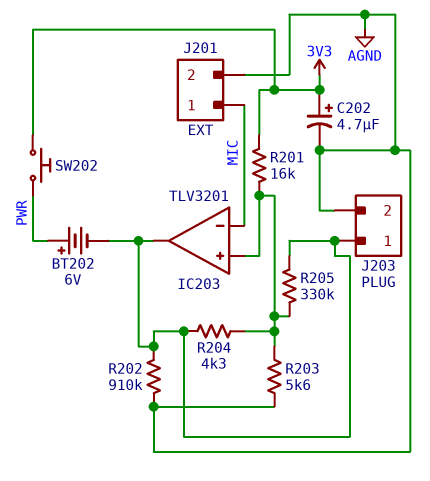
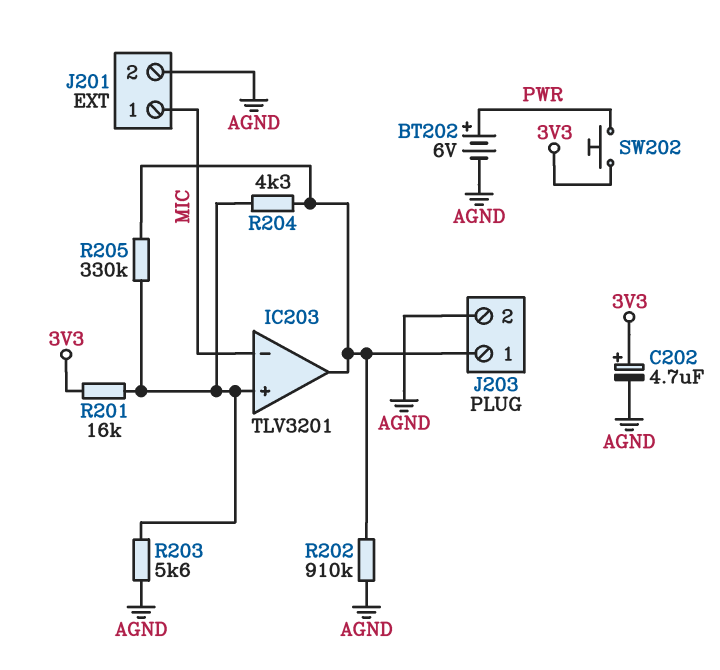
BT202: 6V (plus PWR, minus IC203/out) -> 6V (plus PWR, minus AGND)

